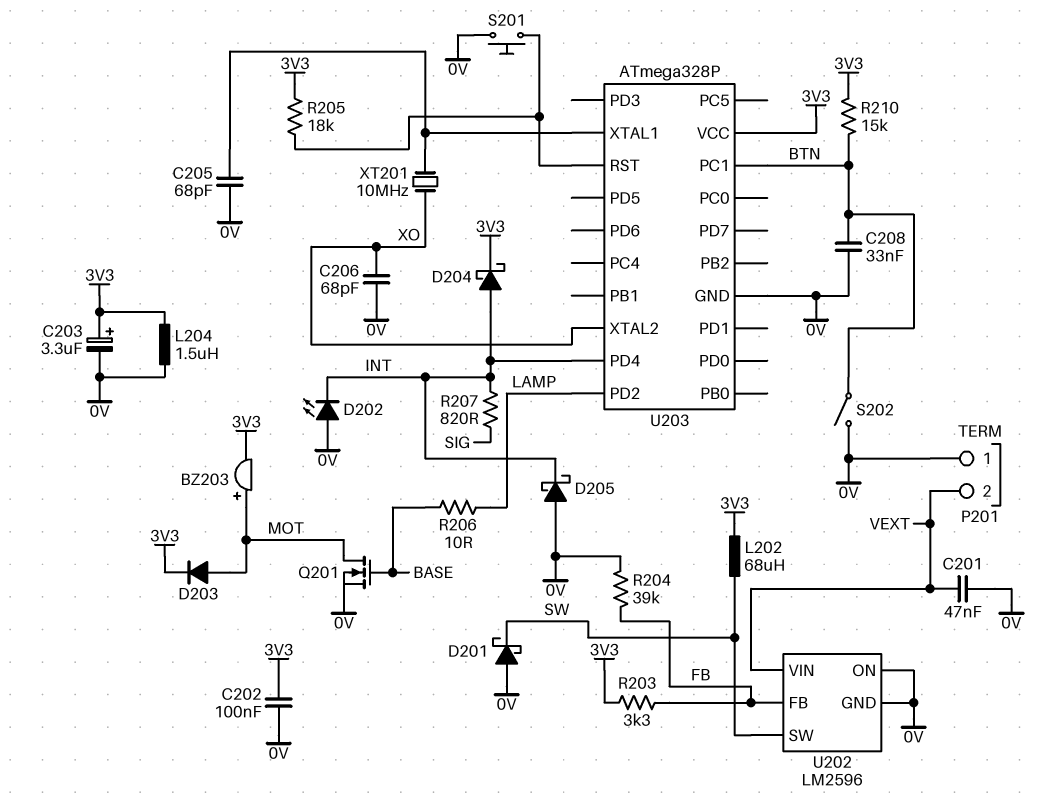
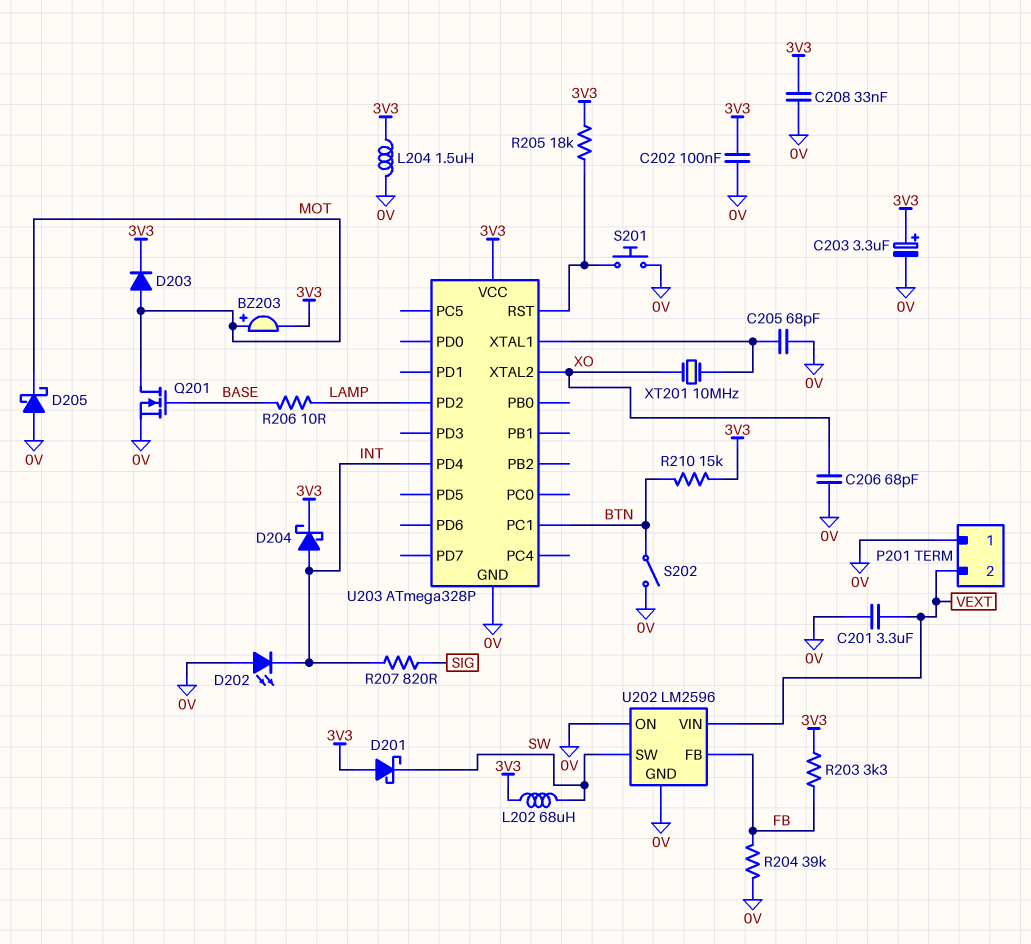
C201: 47nF (0V, VEXT) -> 3.3uF (0V, VEXT)
C208: 33nF (0V, BTN) -> 33nF (0V, 3V3)
D201: schottky (A 0V, K SW) -> schottky (A 3V3, K SW)
D205: schottky (A 0V, K INT) -> schottky (A 0V, K MOT)

